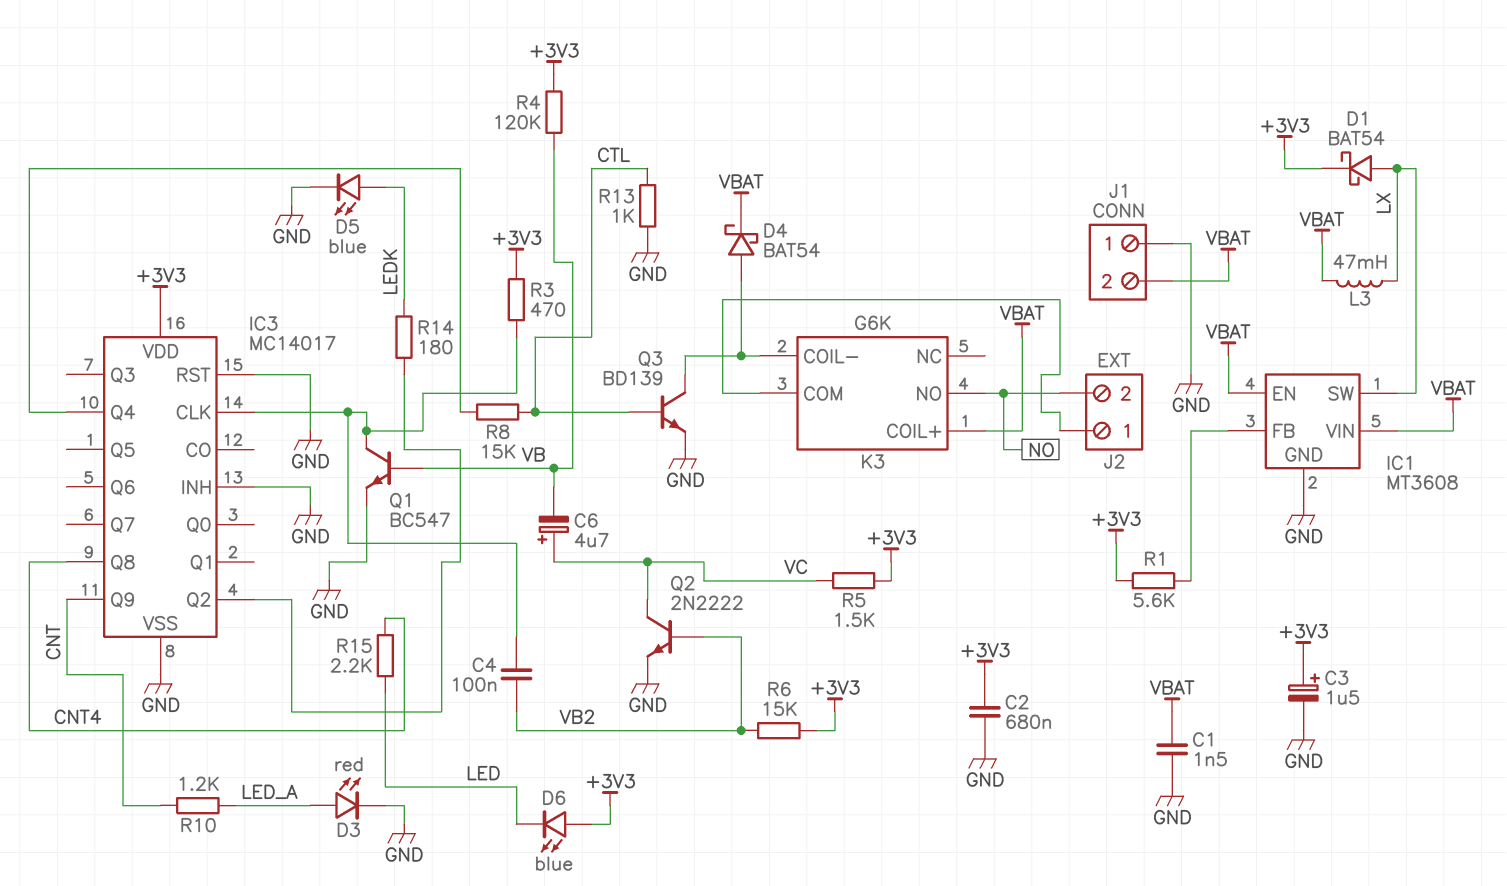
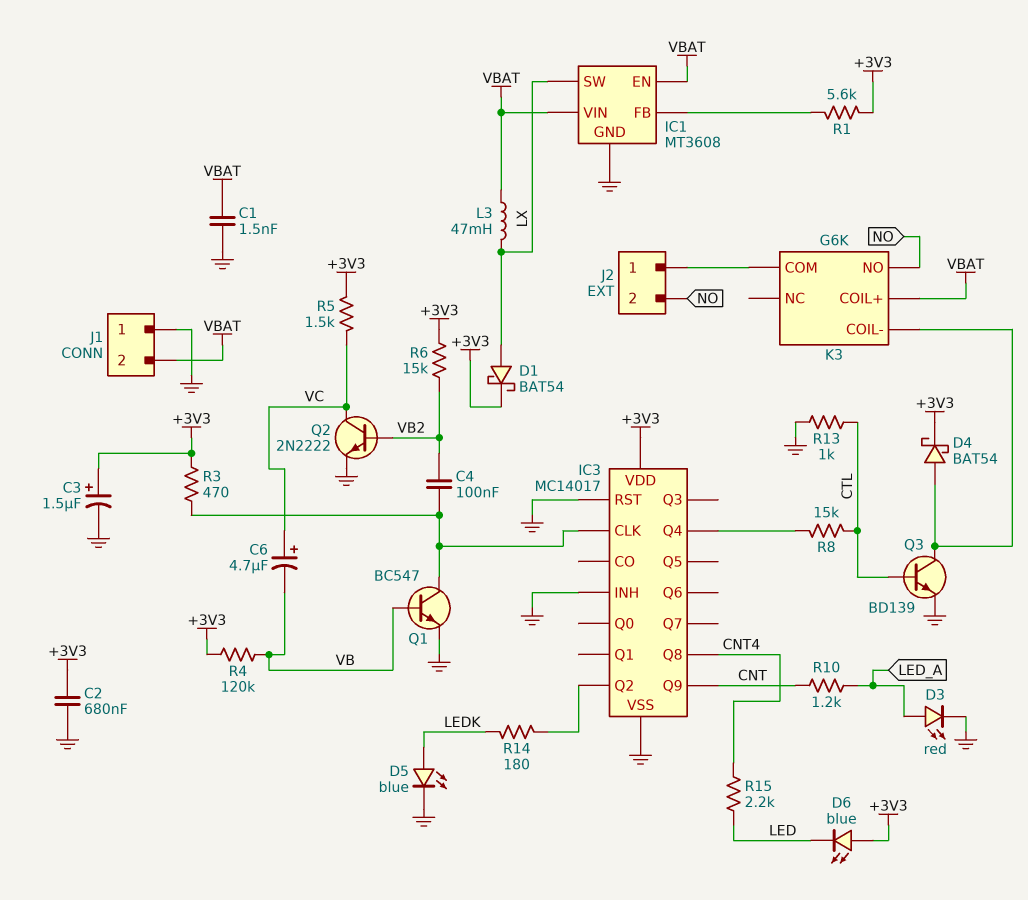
D4: schottky BAT54 (A K3/COIL-, K VBAT) -> schottky BAT54 (A K3/COIL-, K +3V3)

